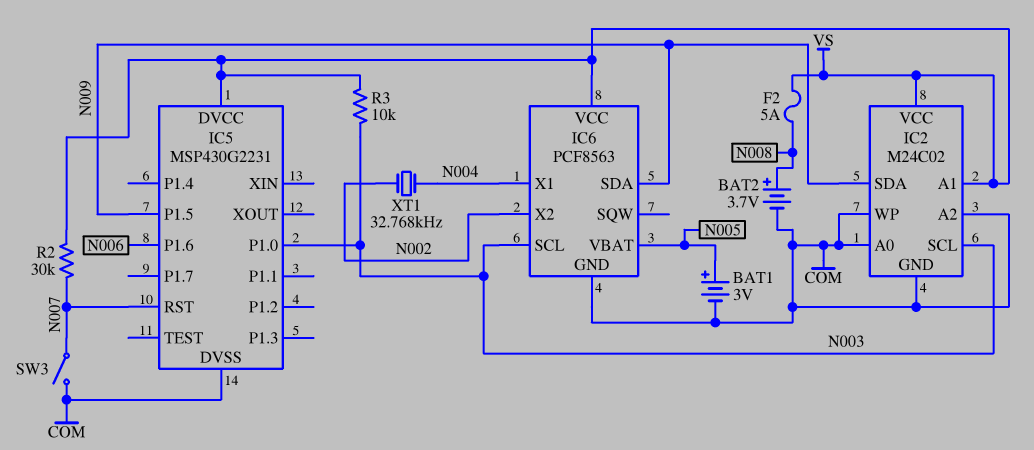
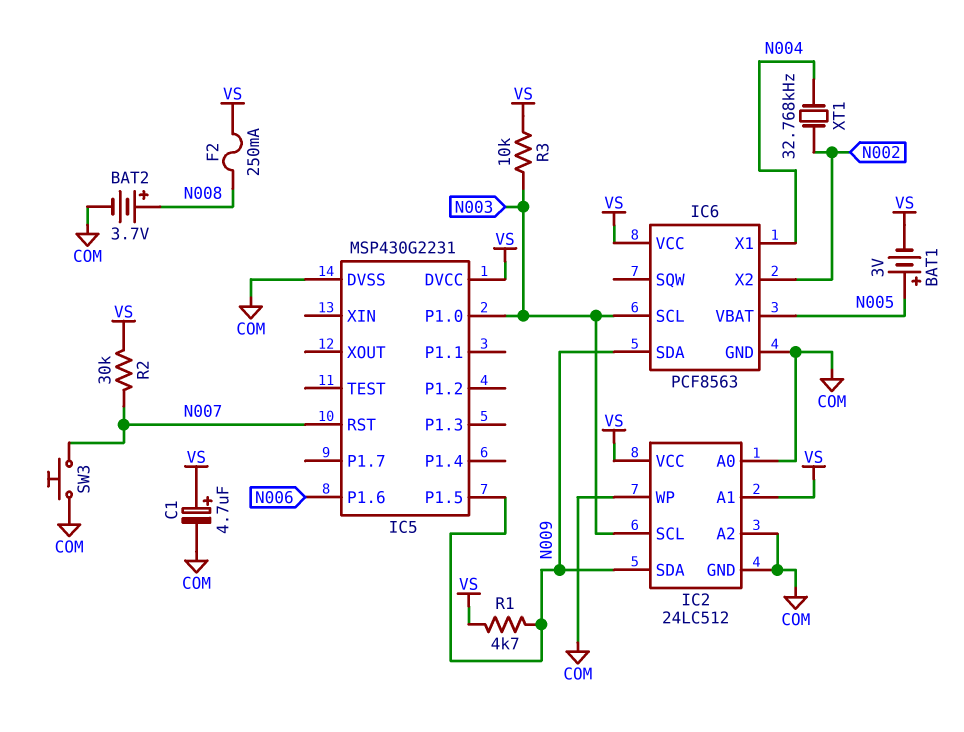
BAT1: 3V (plus N005, minus COM) -> 3V (plus N005, minus VS)
C1: none -> 4.7uF (plus VS, minus COM)
F2: 5A (N008, VS) -> 250mA (N008, VS)
IC2: M24C02 -> 24LC512
R1: none -> 4.7k (N009, VS)
SW3: switch (COM, N007) -> button (COM, N007)

